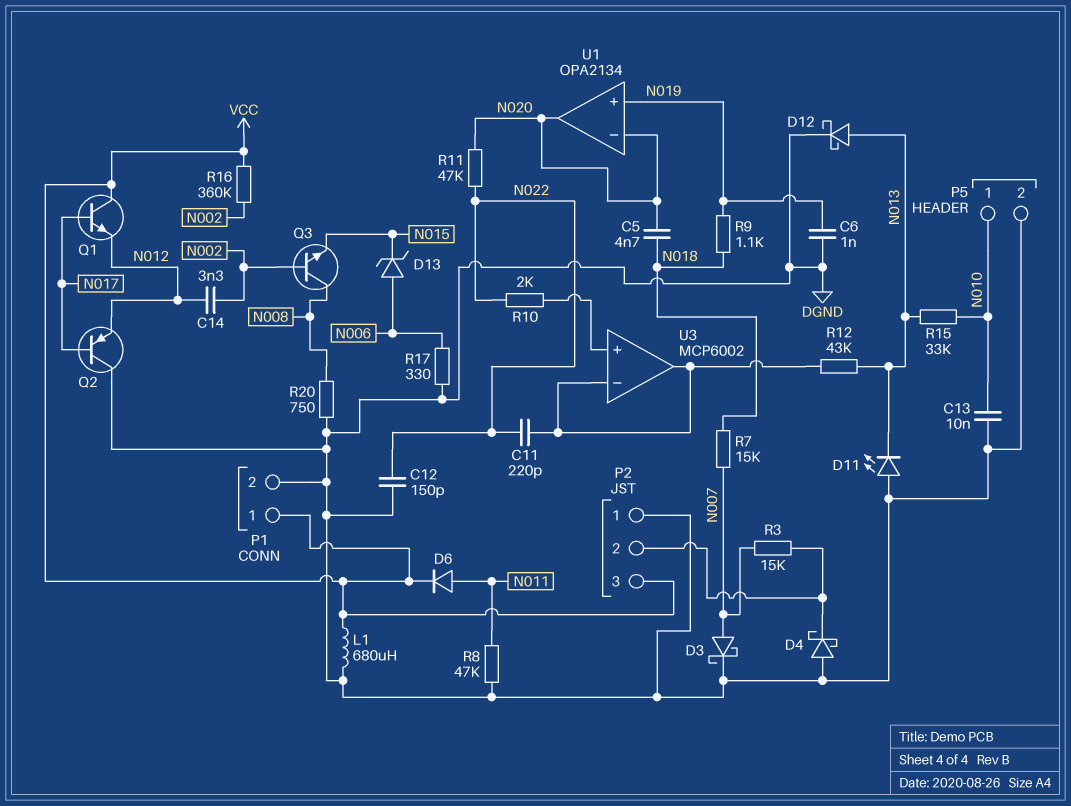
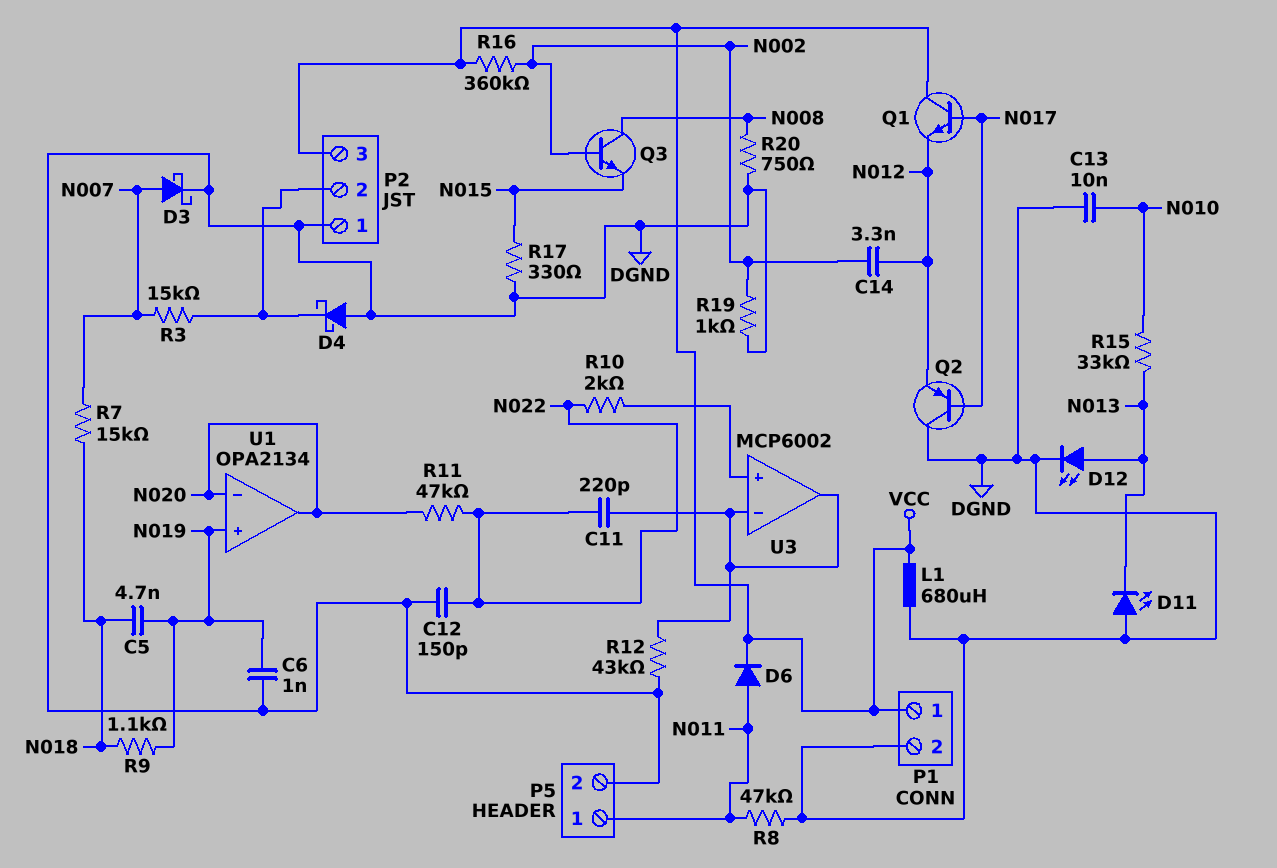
C5: 4.7nF (N018, N020) -> 4.7nF (N018, N019)
D12: schottky (A N013, K DGND) -> LED (A N013, K DGND)
D13: zener (A N006, K N015) -> none
P5 pin 1: N010 -> N011
R12: 43k (N013, U3/in-) -> 43k (DGND, U3/in-)
R17: 330 (DGND, N006) -> 330 (DGND, N015)
R19: none -> 1k (DGND, N002)

